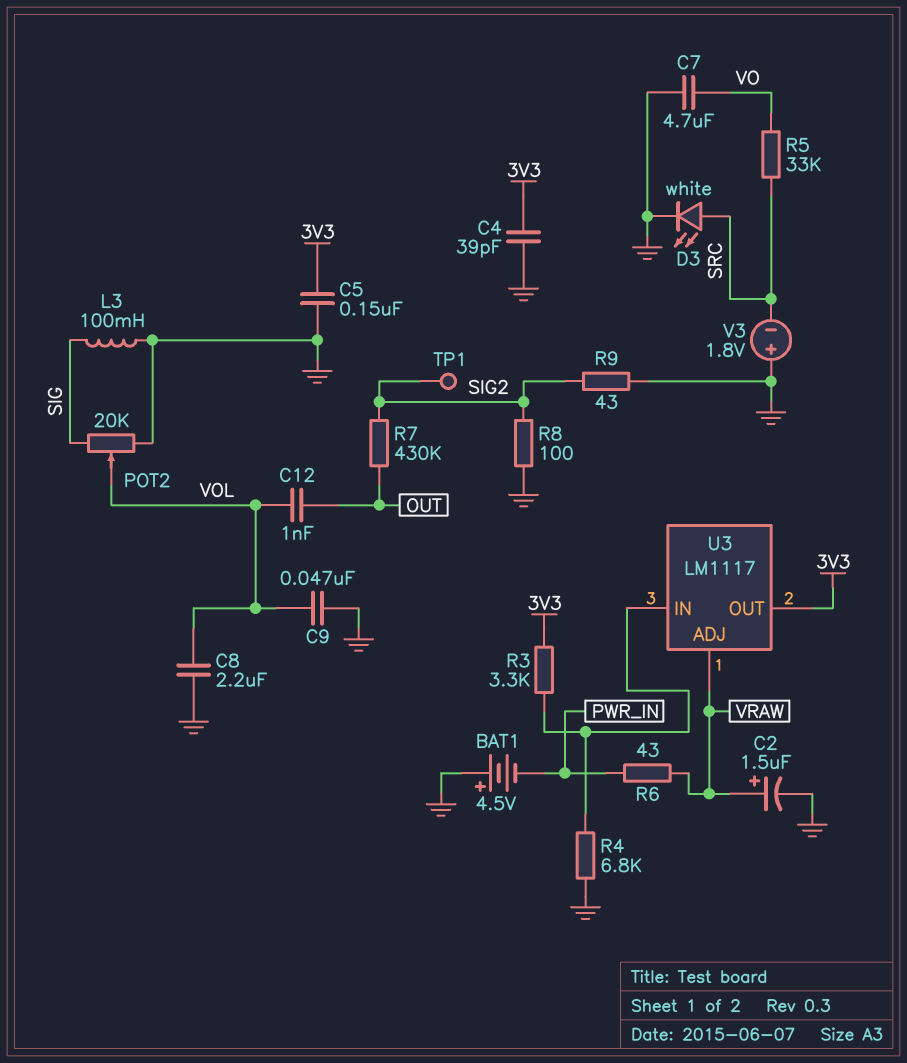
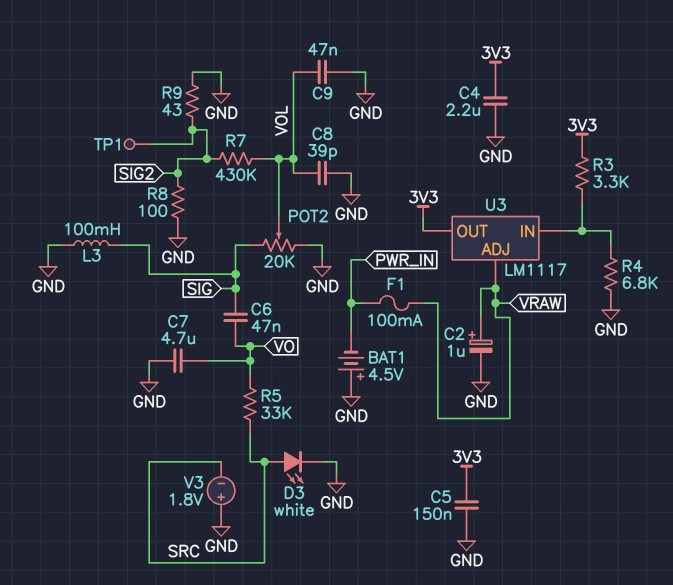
C2: 1.5uF (plus VRAW, minus GND) -> 1uF (plus VRAW, minus GND)
C4: 39pF (3V3, GND) -> 2.2uF (3V3, GND)
C6: none -> 47nF (SIG, VO)
C8: 2.2uF (GND, VOL) -> 39pF (GND, VOL)
C12: 1nF (OUT, VOL) -> none
F1: none -> 100mA (PWR_IN, VRAW)
R6: 43 (PWR_IN, VRAW) -> none
R7: 430k (OUT, SIG2) -> 430k (SIG2, VOL)

